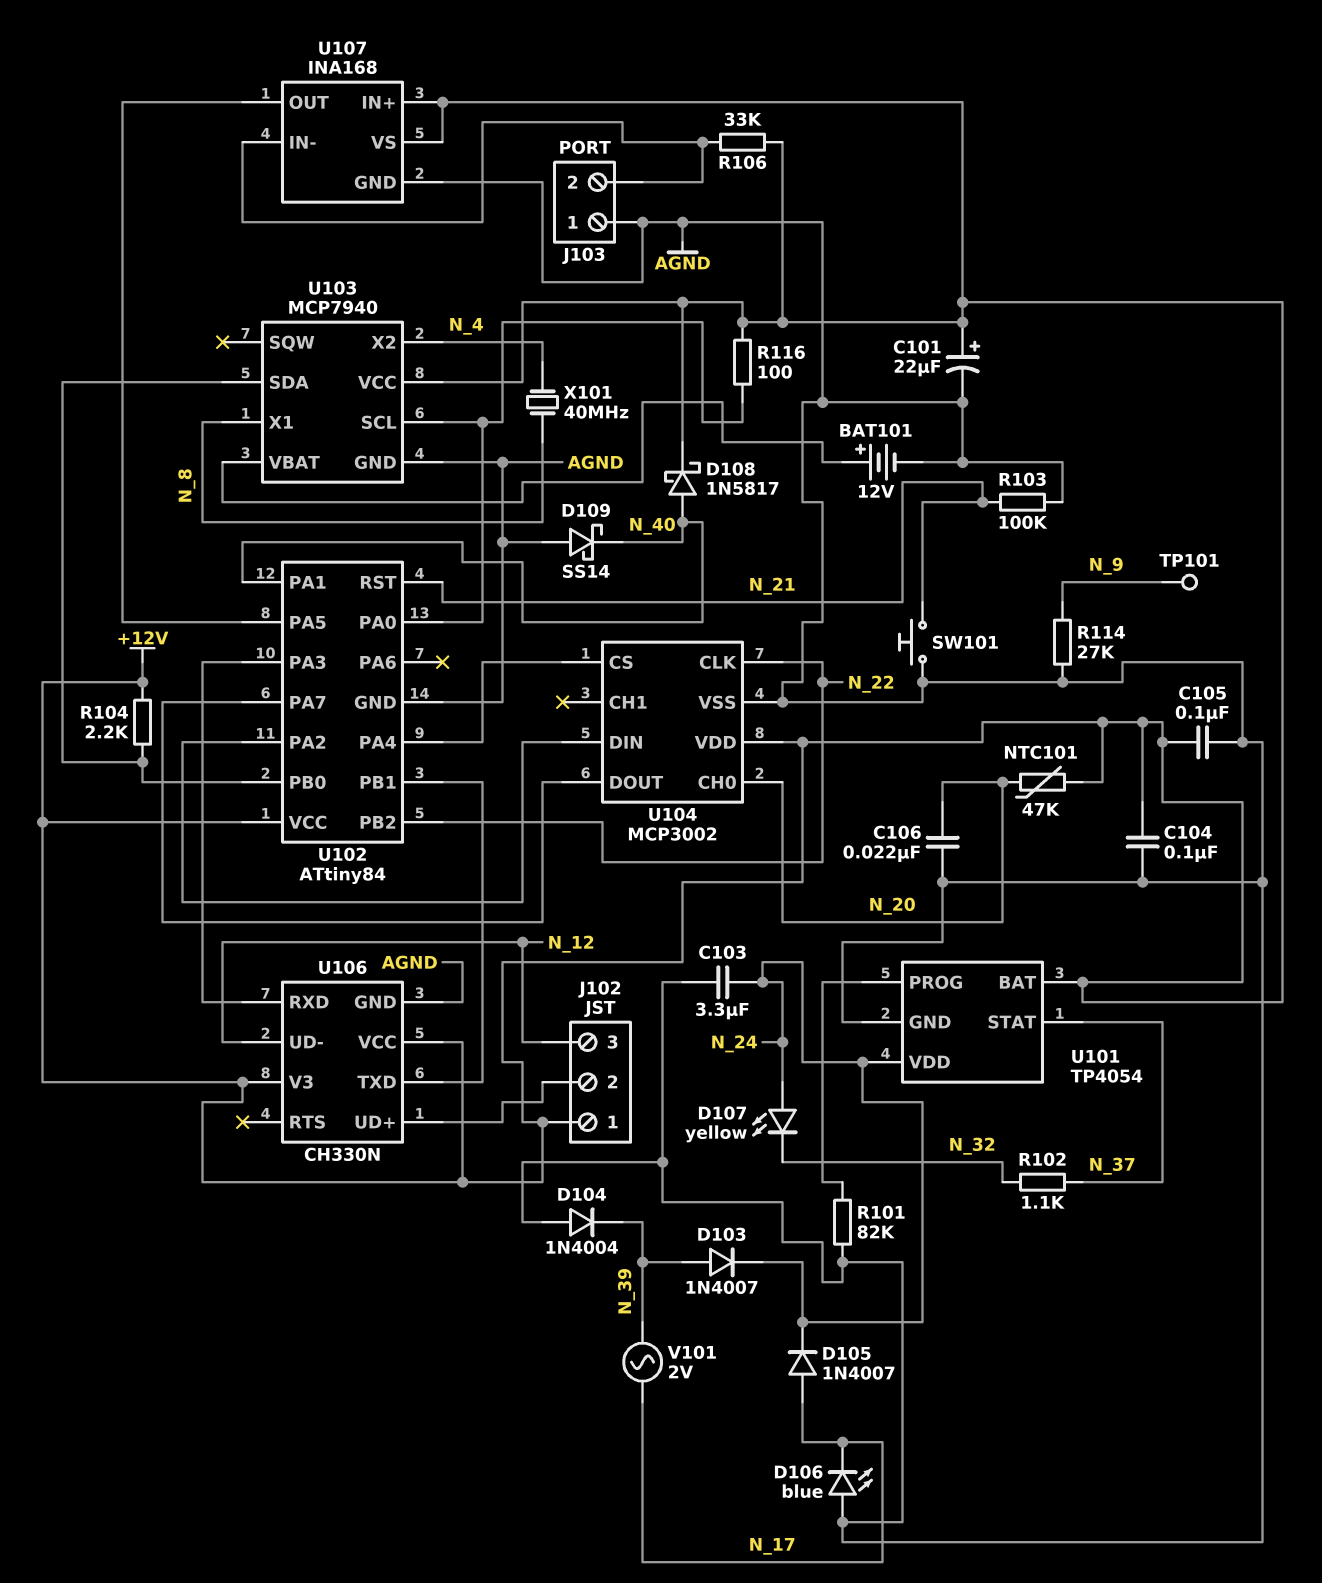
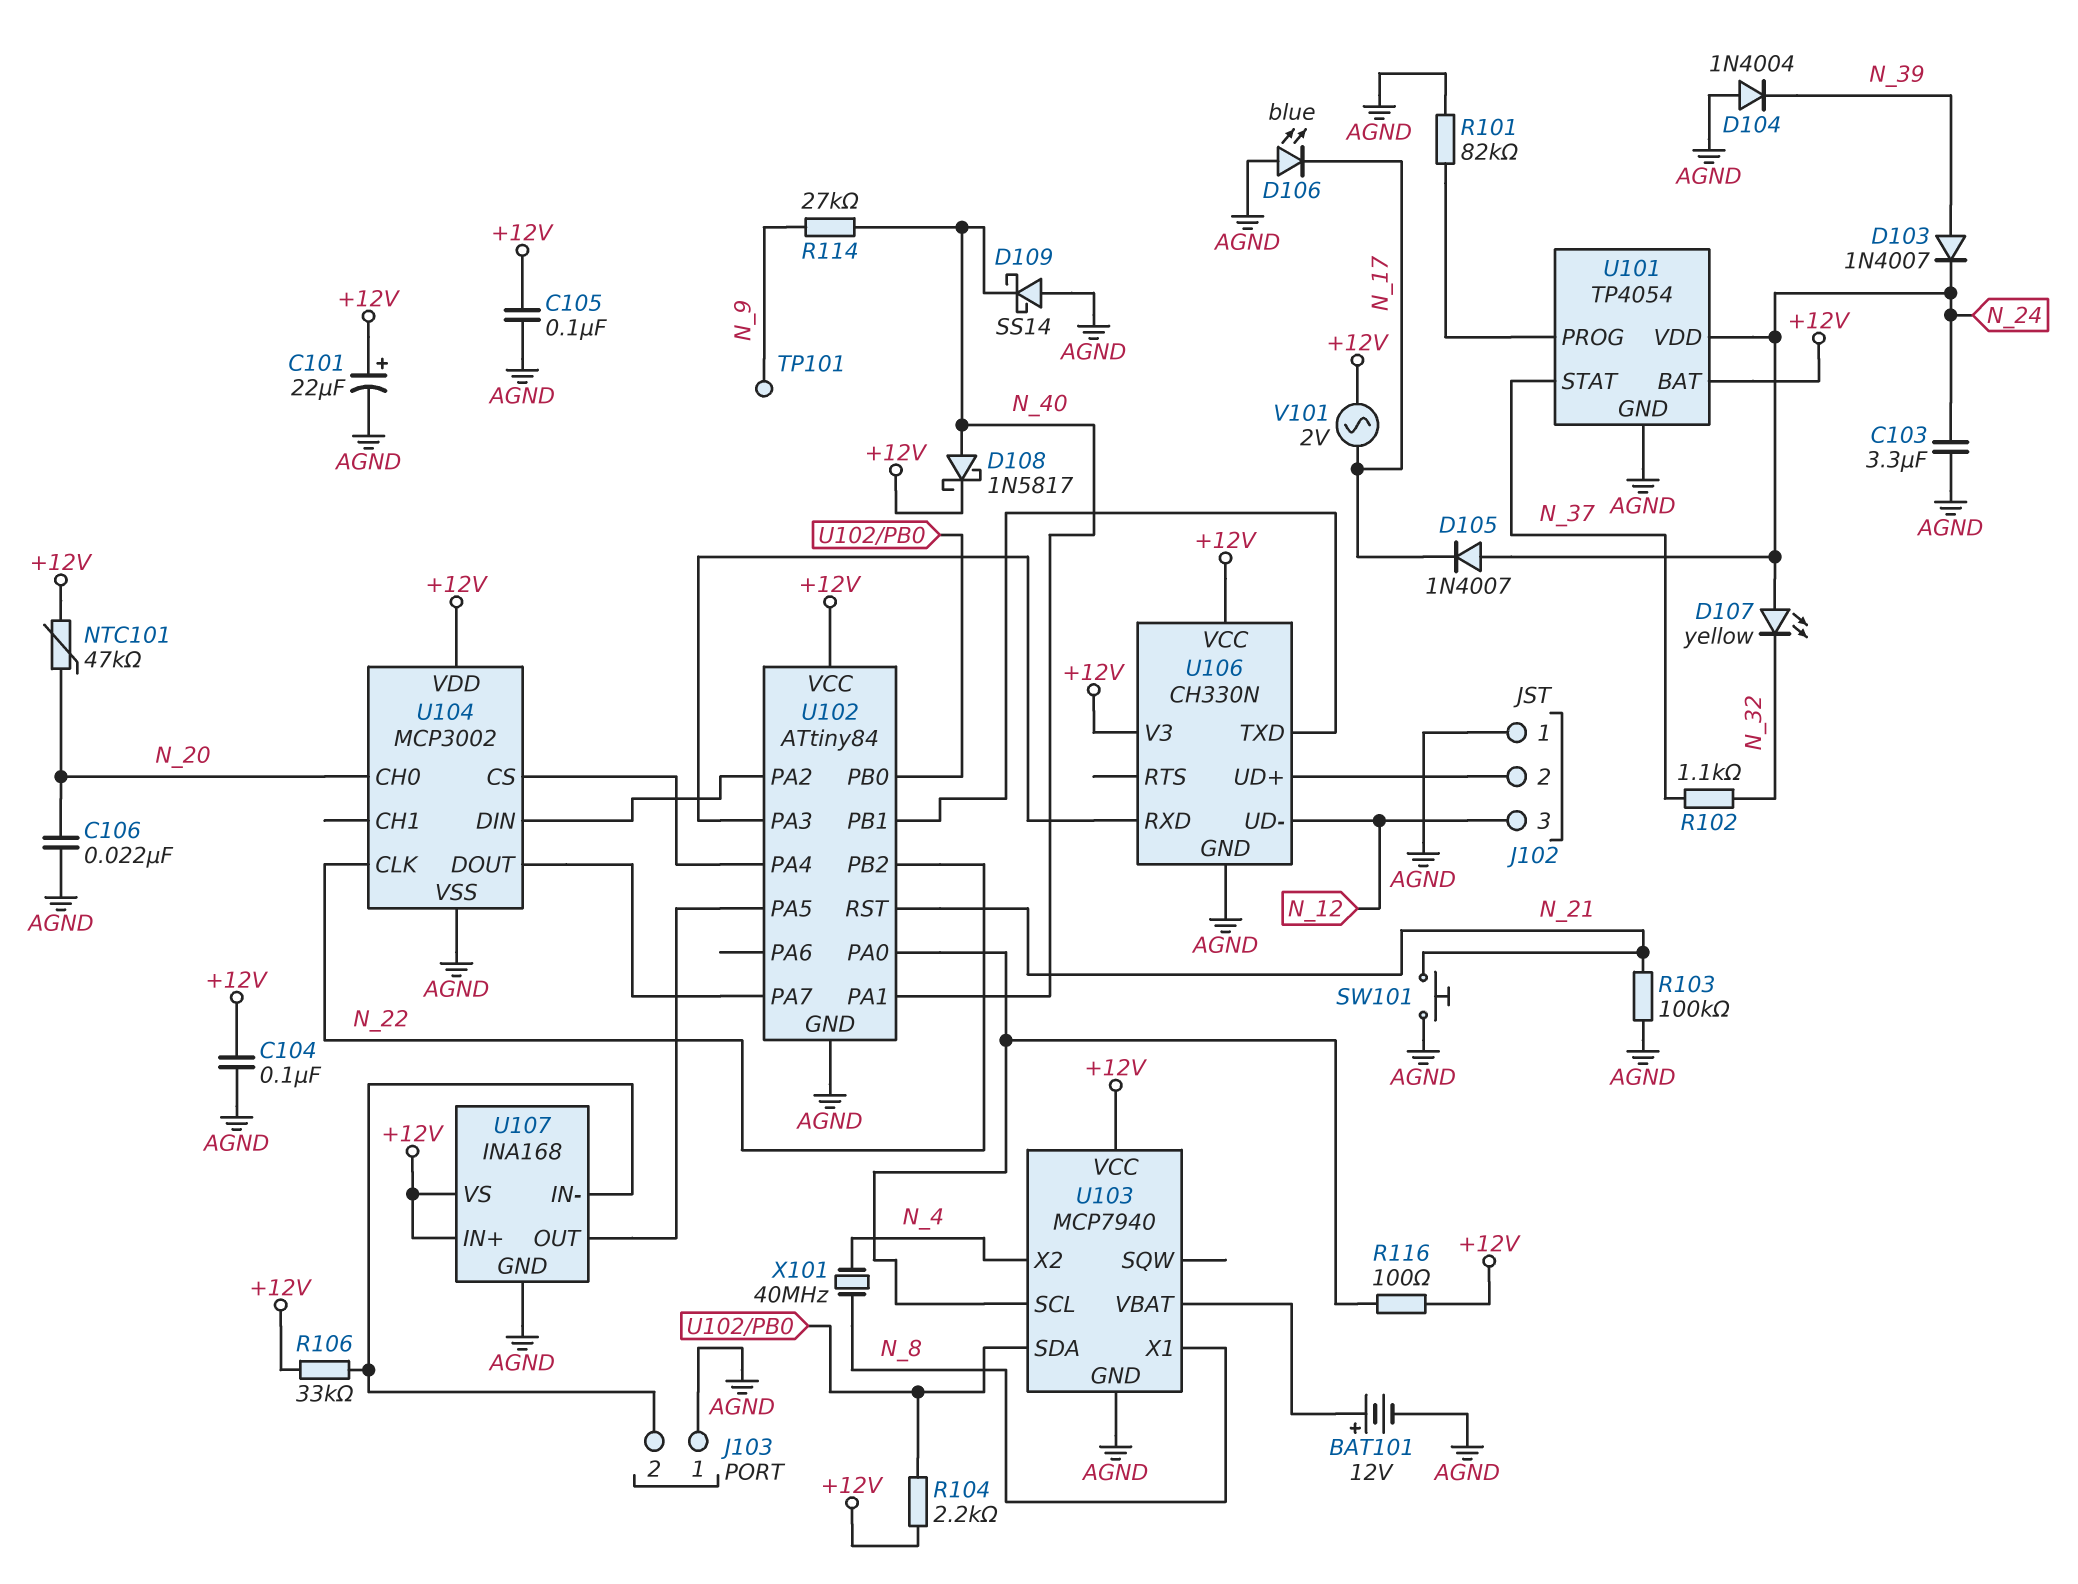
D105: diode 1N4007 (A N_17, K N_24) -> diode 1N4007 (A N_24, K N_17)
J102 pin 1: +12V -> AGND
R114: 27k (AGND, N_9) -> 27k (N_9, N_40)
V101: AC 2V (N_17, N_39) -> AC 2V (+12V, N_17)

